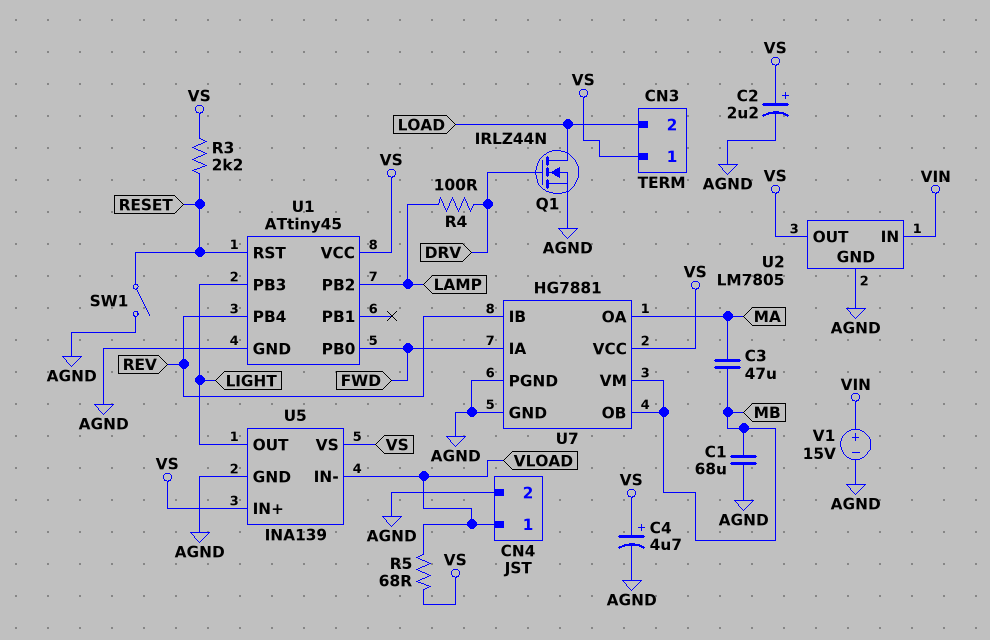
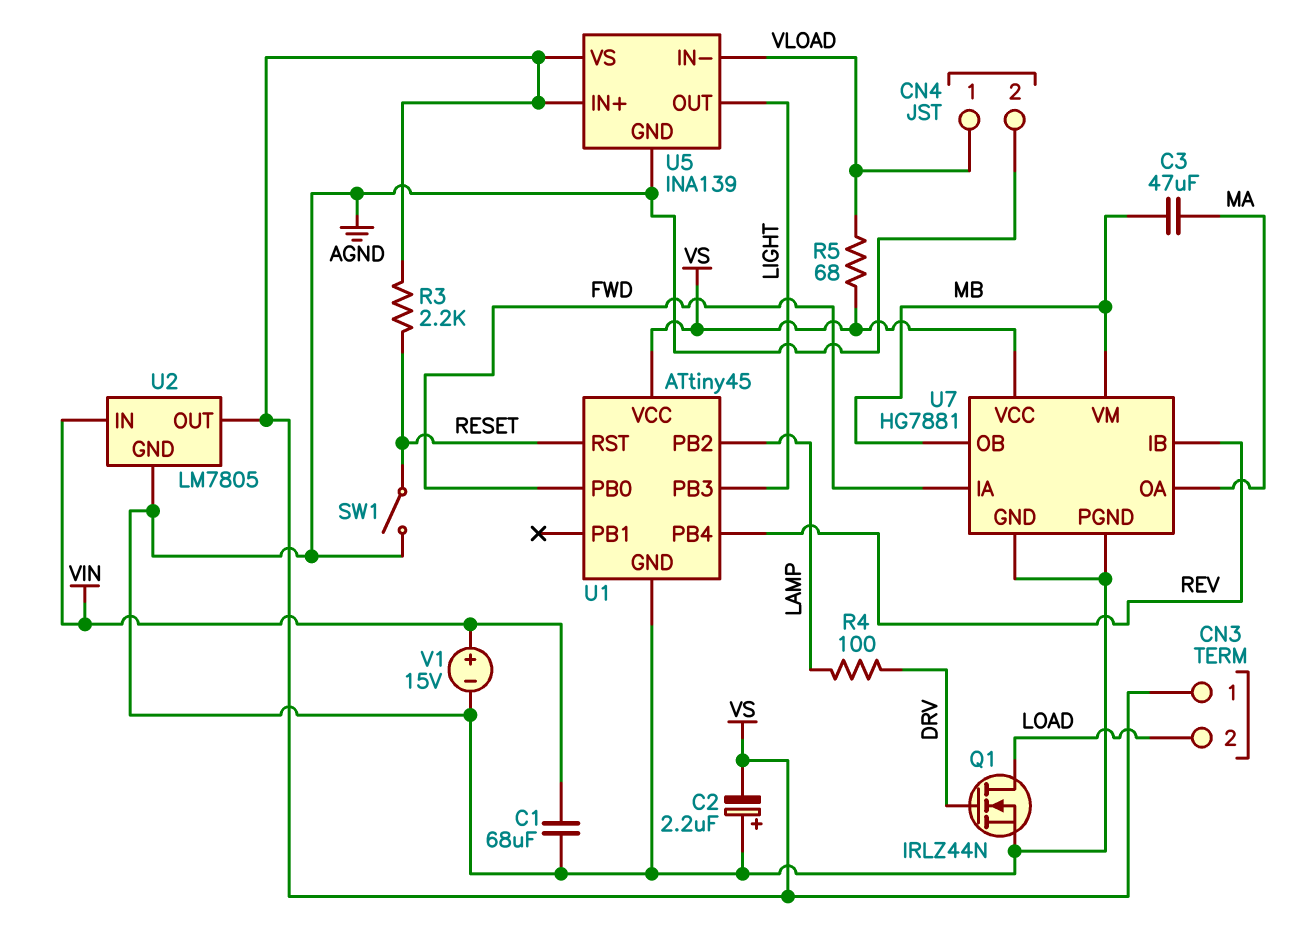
C1: 68uF (AGND, MB) -> 68uF (AGND, VIN)
C2: 2.2uF (plus VS, minus AGND) -> 2.2uF (plus AGND, minus VS)
C4: 4.7uF (plus VS, minus AGND) -> none

